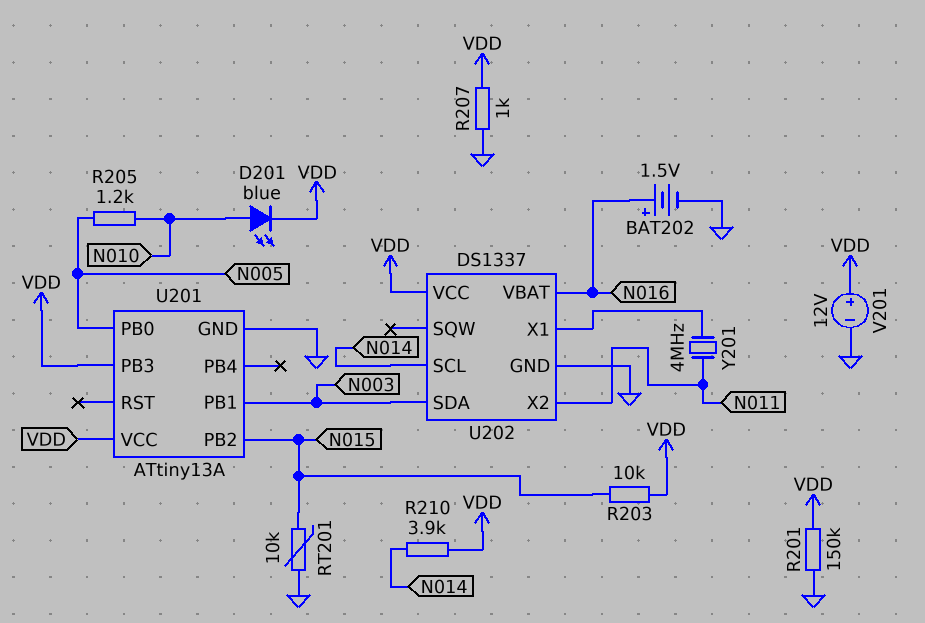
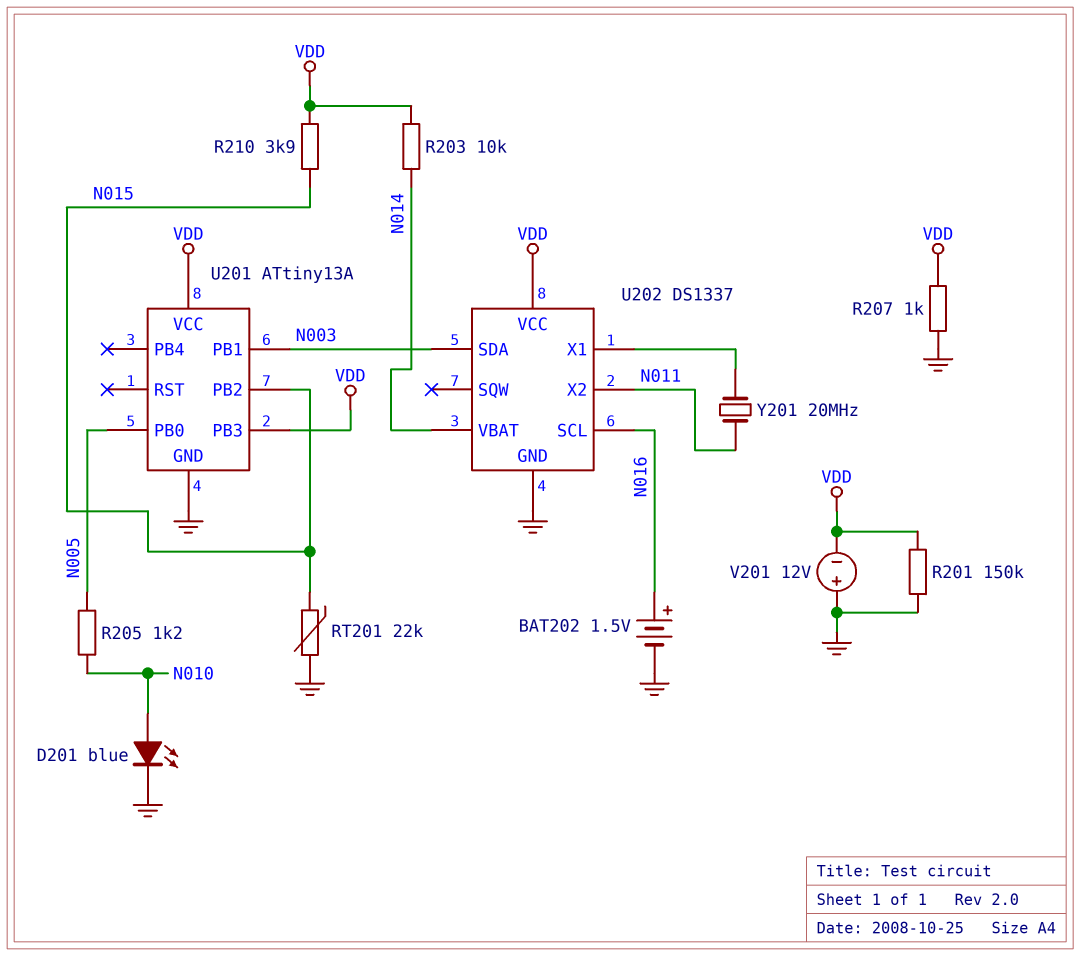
D201: LED blue (A N010, K VDD) -> LED blue (A N010, K GND)
R203: 10k (N015, VDD) -> 10k (N014, VDD)
R210: 3.9k (N014, VDD) -> 3.9k (N015, VDD)
RT201: 10k (GND, N015) -> 22k (GND, N015)
U202 pin SCL: N014 -> N016
U202 pin VBAT: N016 -> N014
V201: 12V (plus VDD, minus GND) -> 12V (plus GND, minus VDD)
Y201: 4MHz (N011, U202/X1) -> 20MHz (N011, U202/X1)

